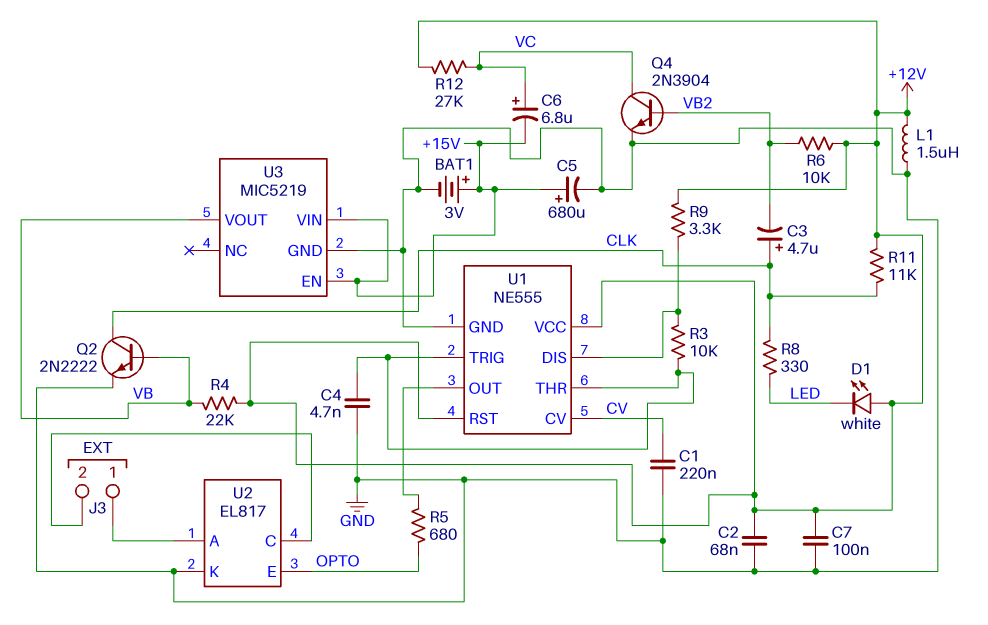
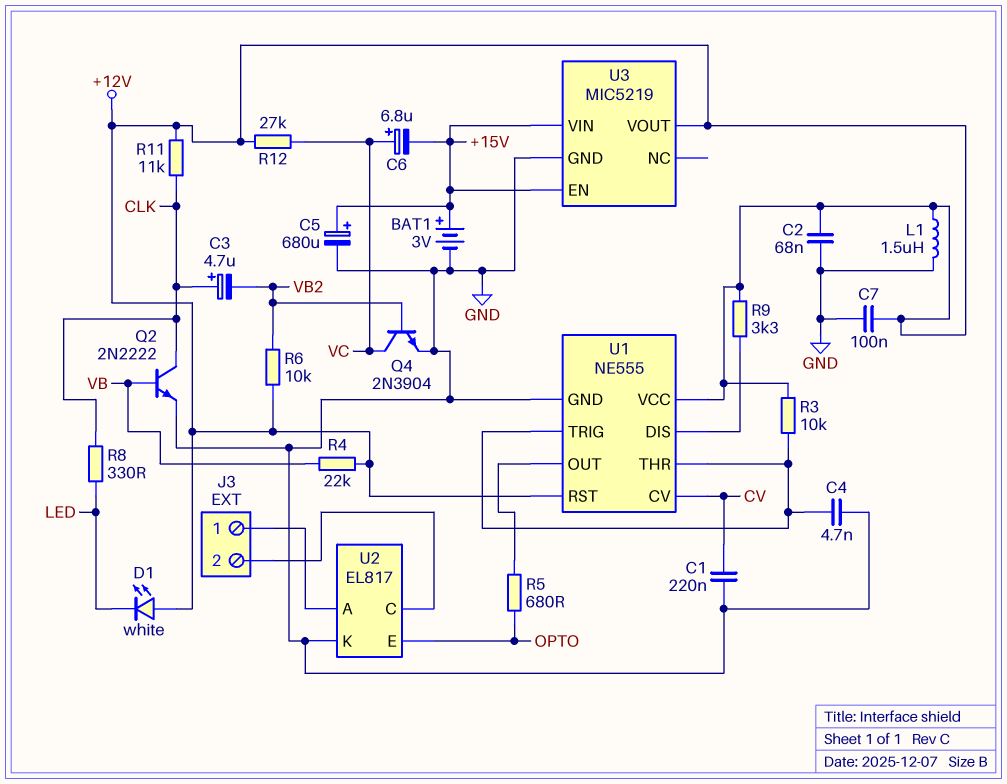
R3: 10k (U1/DIS, U1/THR) -> 10k (+12V, U1/THR)
U3 pin VOUT: VB -> +12V

